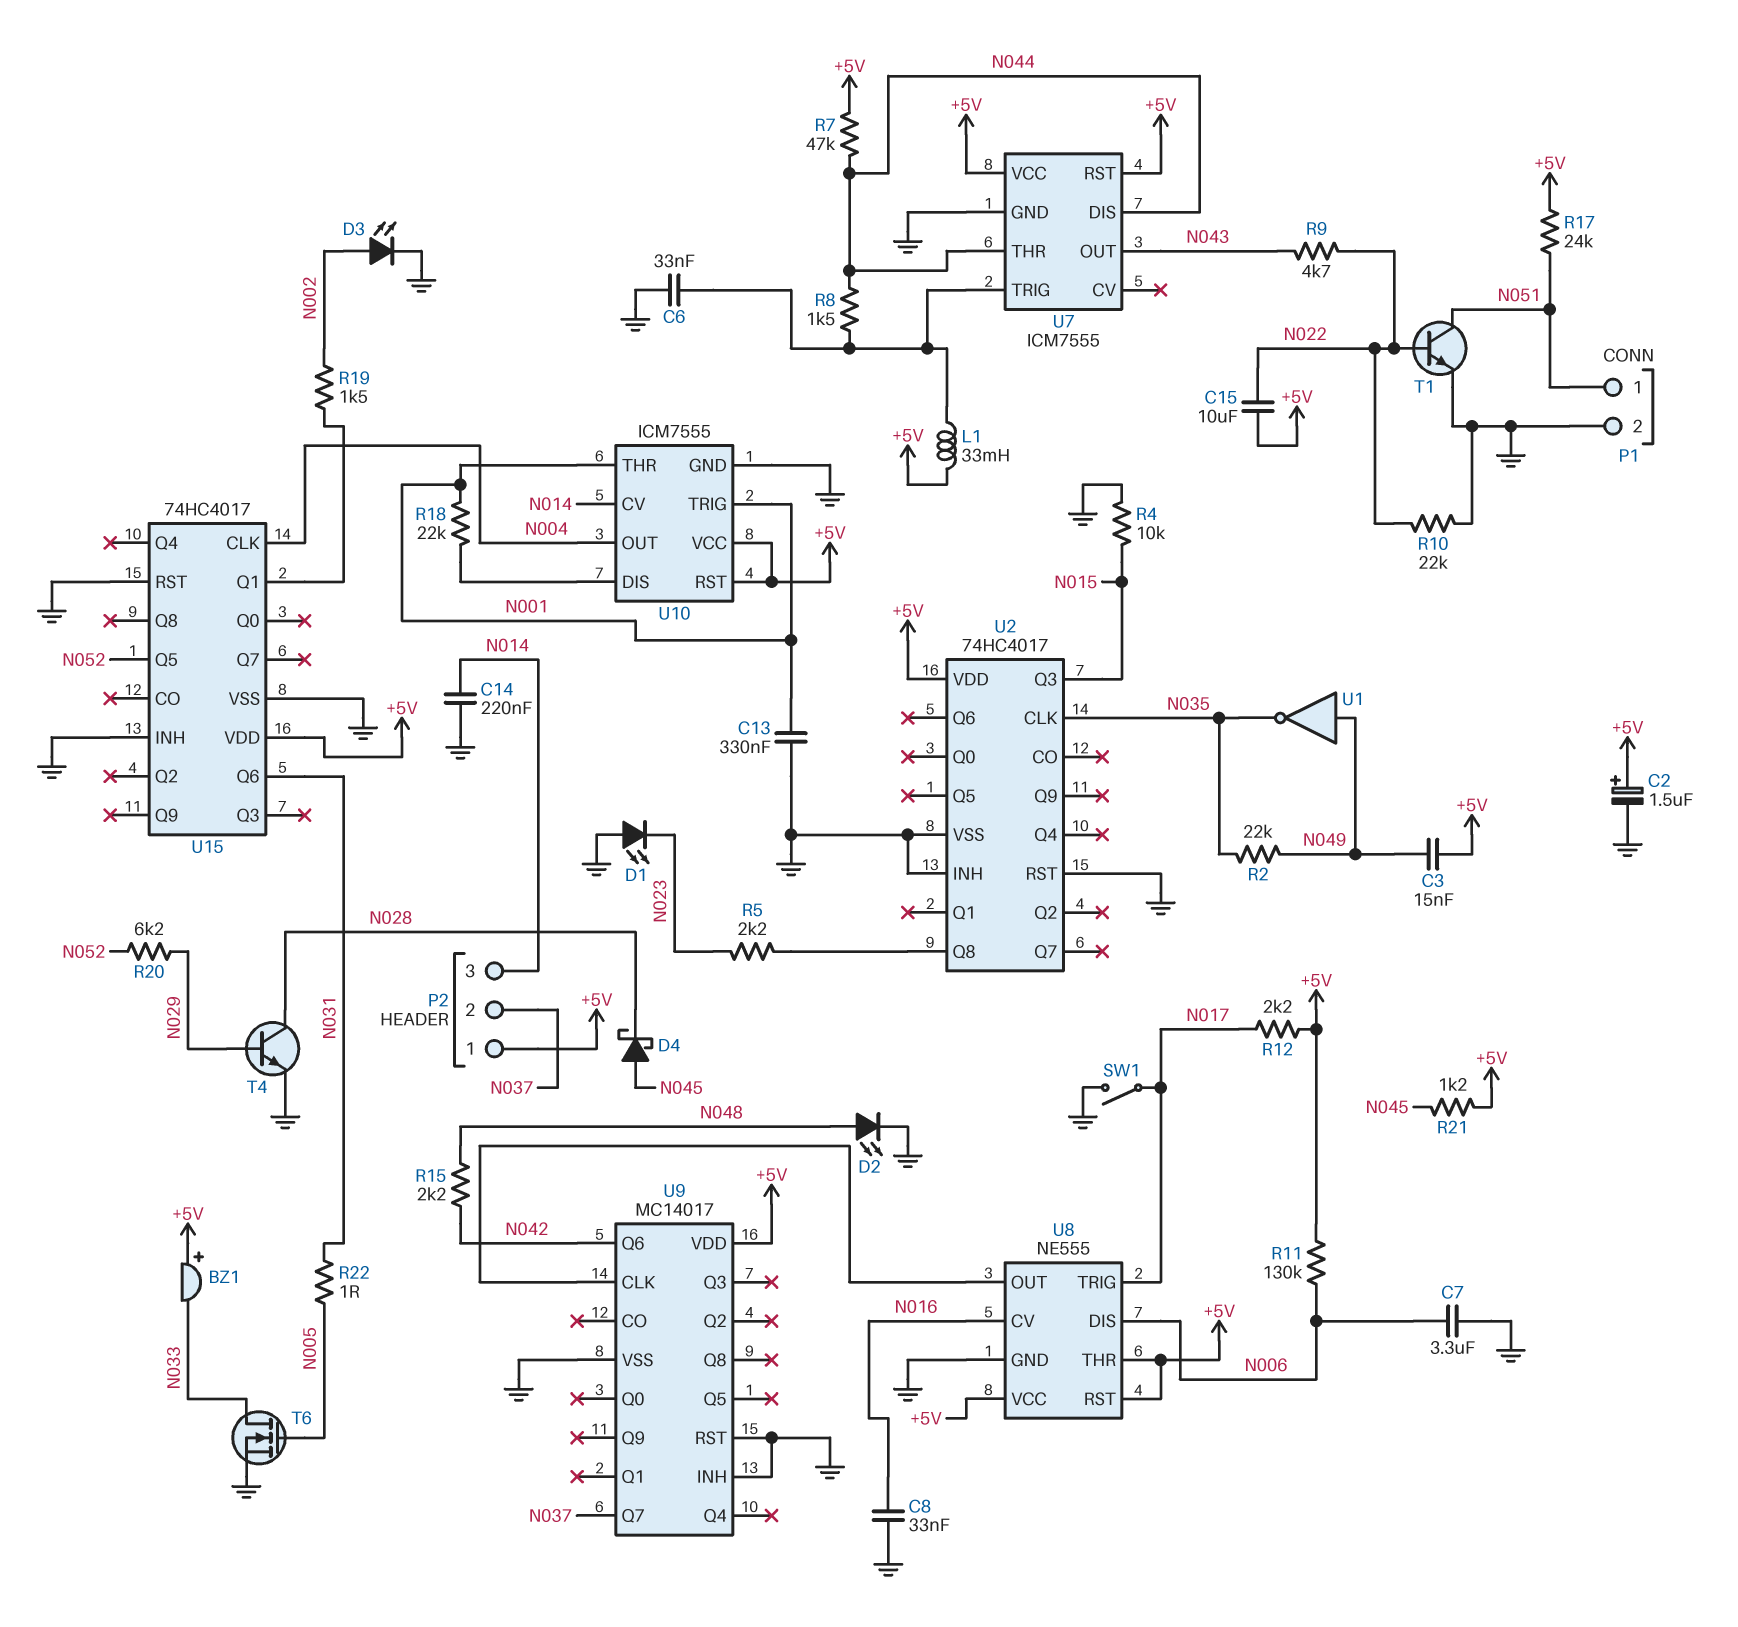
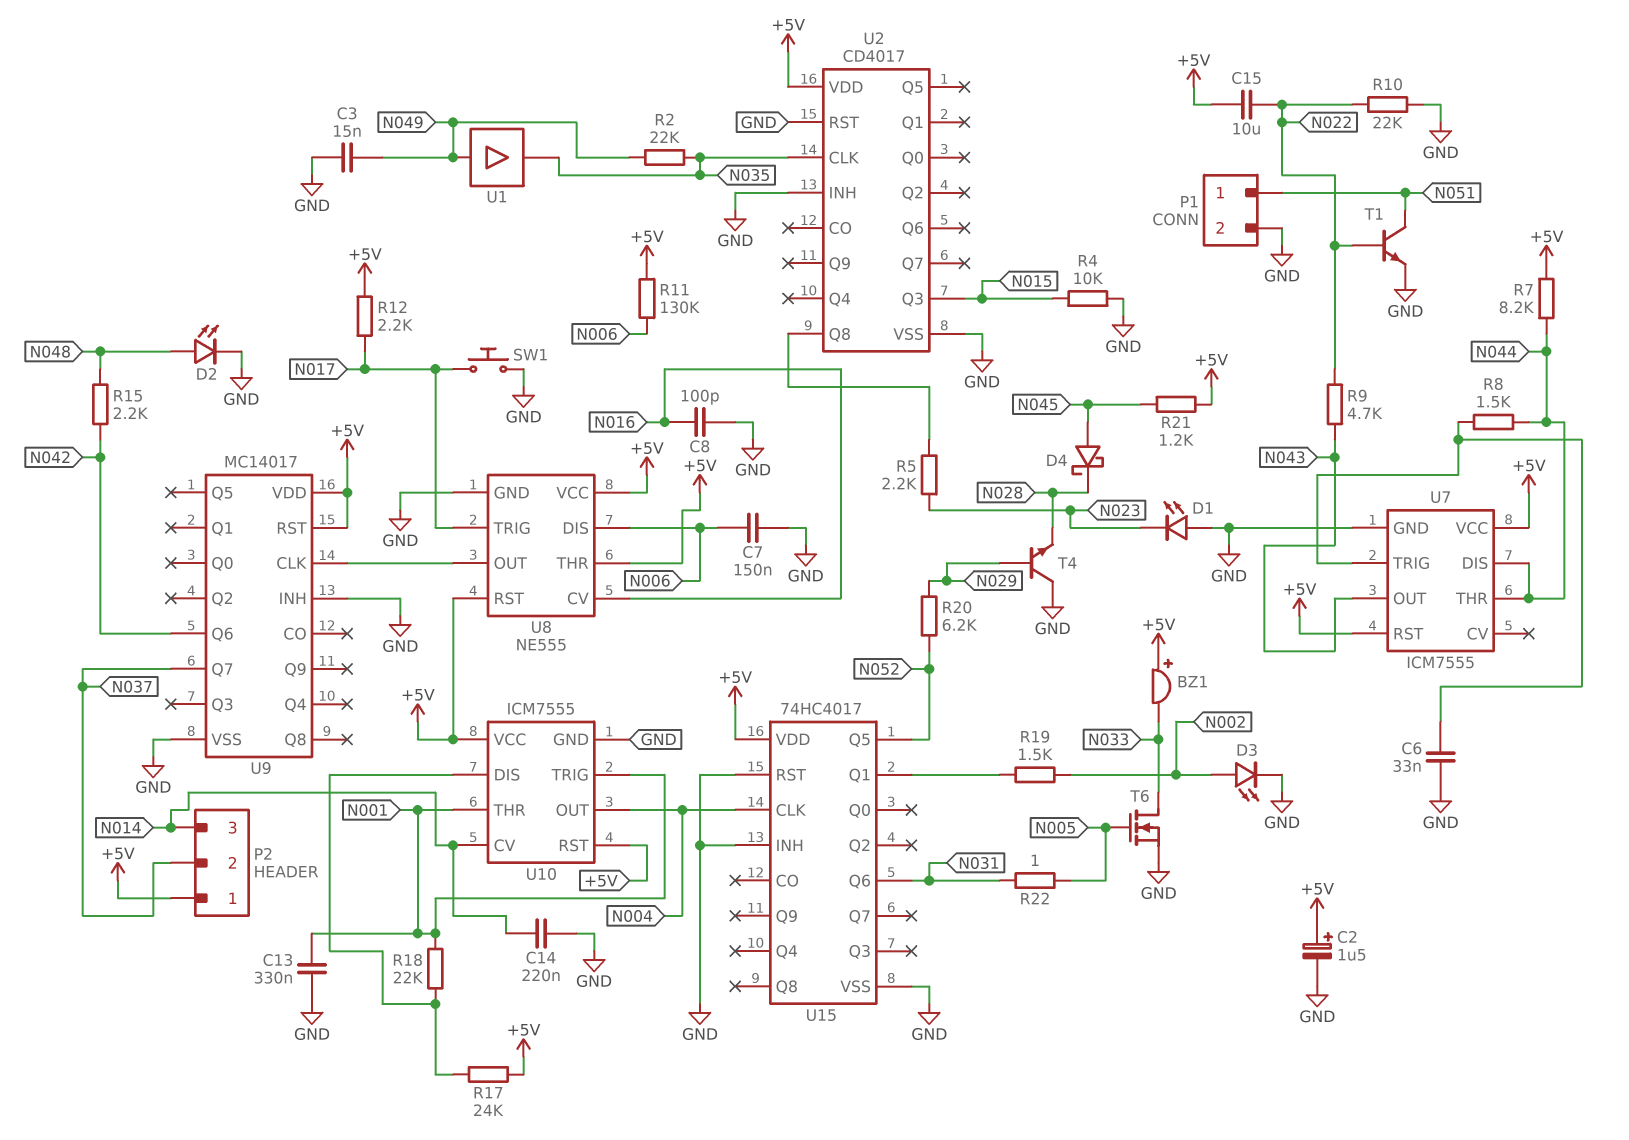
C3: 15nF (+5V, N049) -> 15nF (GND, N049)
C7: 3.3uF (GND, N006) -> 150nF (GND, N006)
C8: 33nF (GND, N016) -> 100pF (GND, N016)
L1: 33mH (+5V, U7/TRIG) -> none
R7: 47k (+5V, N044) -> 8.2k (+5V, N044)
R17: 24k (+5V, N051) -> 24k (+5V, U10/DIS)
SW1: switch (GND, N017) -> button (GND, N017)
T4: NPN (B N029, C N028, E GND) -> NPN (B N029, C GND, E N028)
U1: NOT (in N049, out N035) -> buffer (in N049, out N035)
U2: 74HC4017 -> CD4017
U9 pin RST: GND -> +5V

